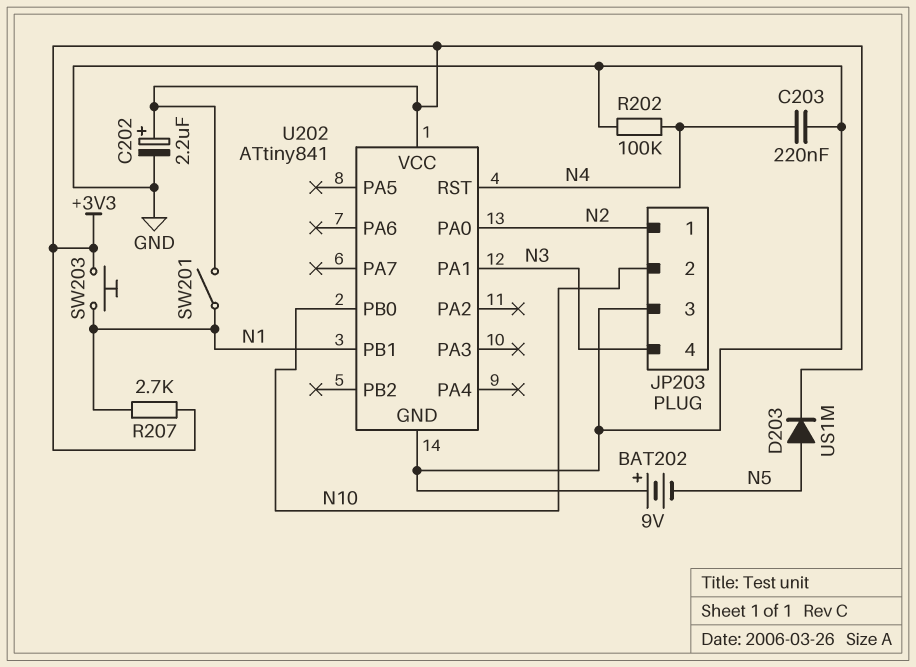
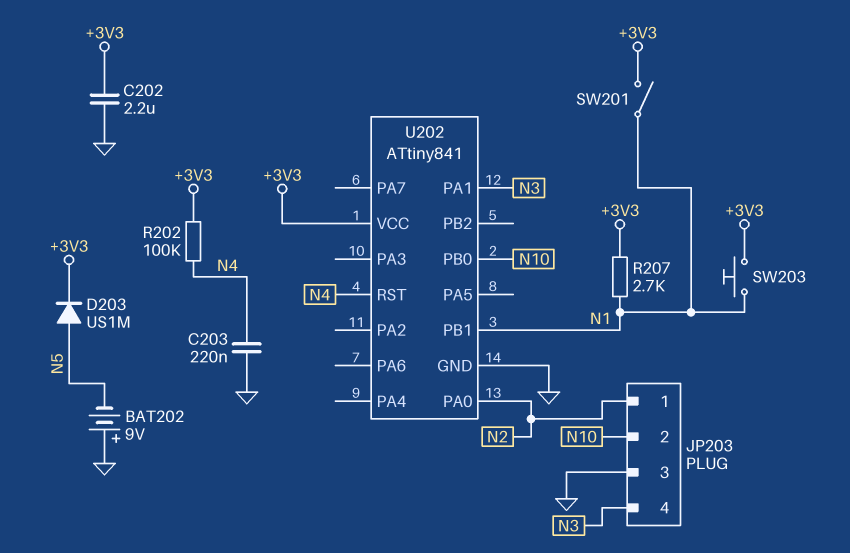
C202: 2.2uF (plus +3V3, minus GND) -> 2.2uF (+3V3, GND)
R202: 100k (GND, N4) -> 100k (+3V3, N4)

